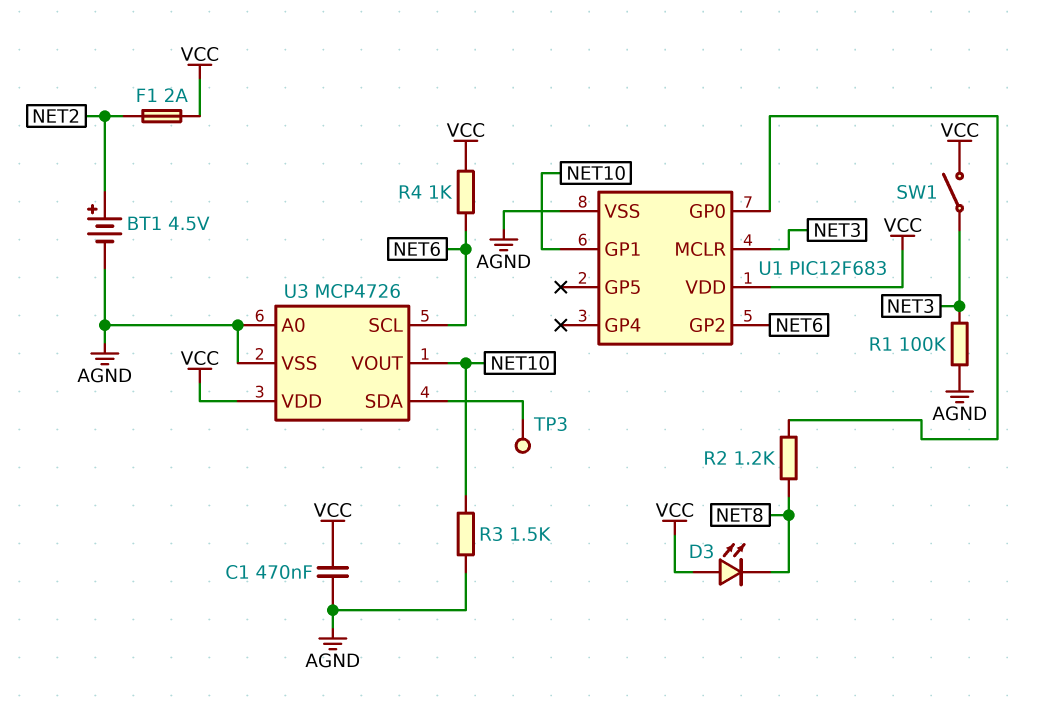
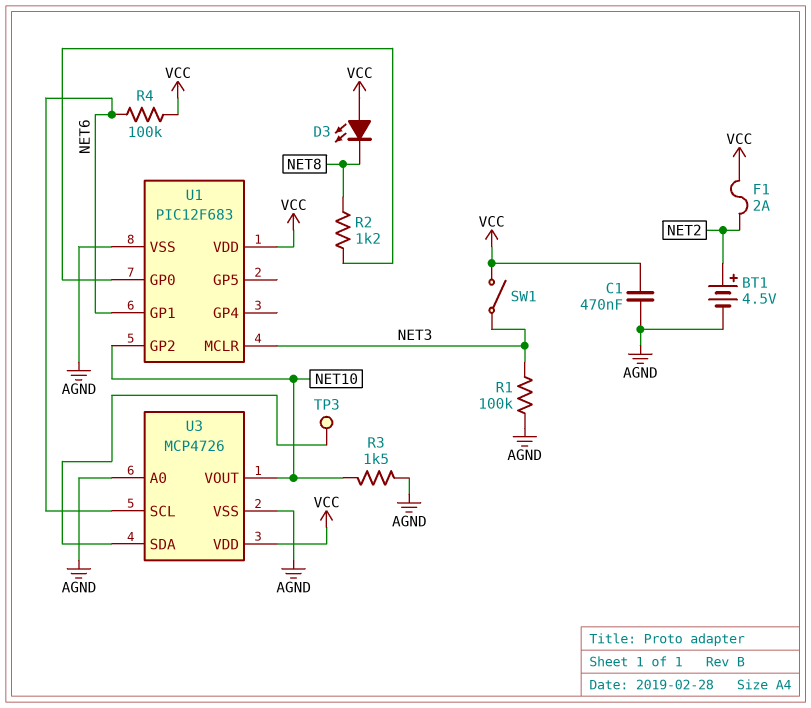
R4: 1k (NET6, VCC) -> 100k (NET6, VCC)
U1 pin GP1: NET10 -> NET6
U1 pin GP2: NET6 -> NET10

